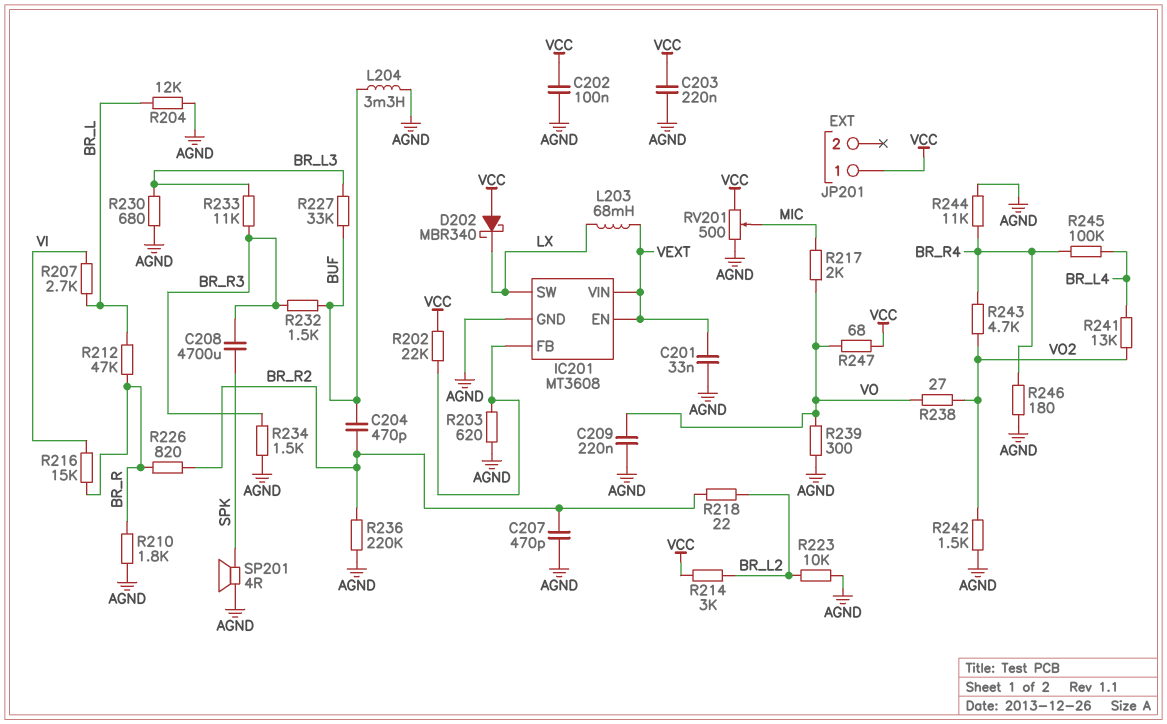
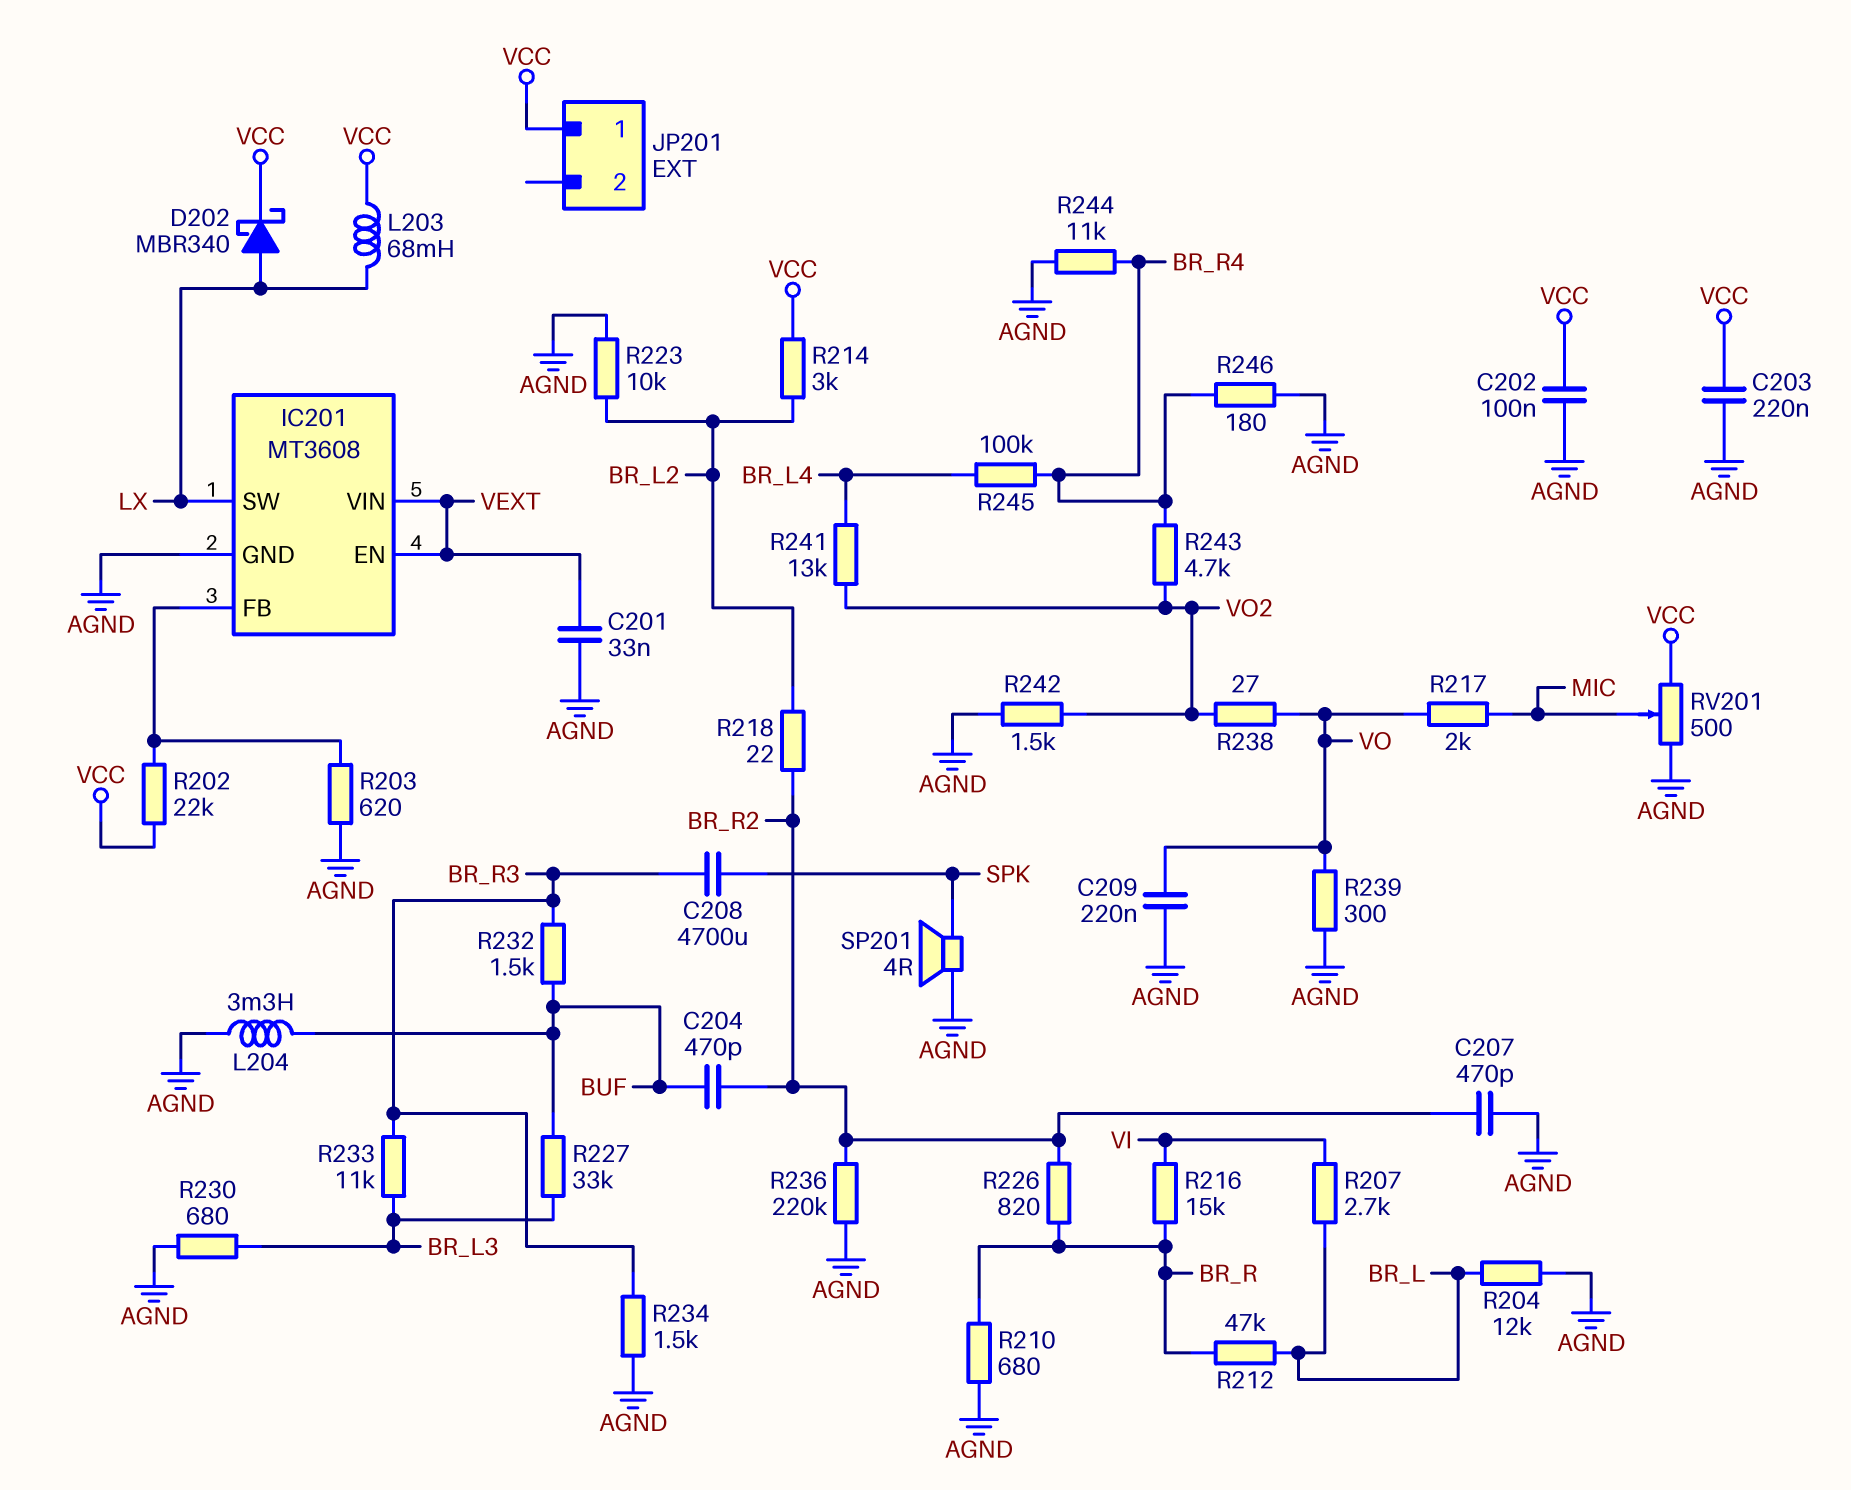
D202: schottky MBR340 (A VCC, K LX) -> schottky MBR340 (A LX, K VCC)
L203: 68mH (LX, VEXT) -> 68mH (LX, VCC)
R210: 1.8k (AGND, BR_R) -> 680 (AGND, BR_R)
R247: 68 (VCC, VO) -> none

